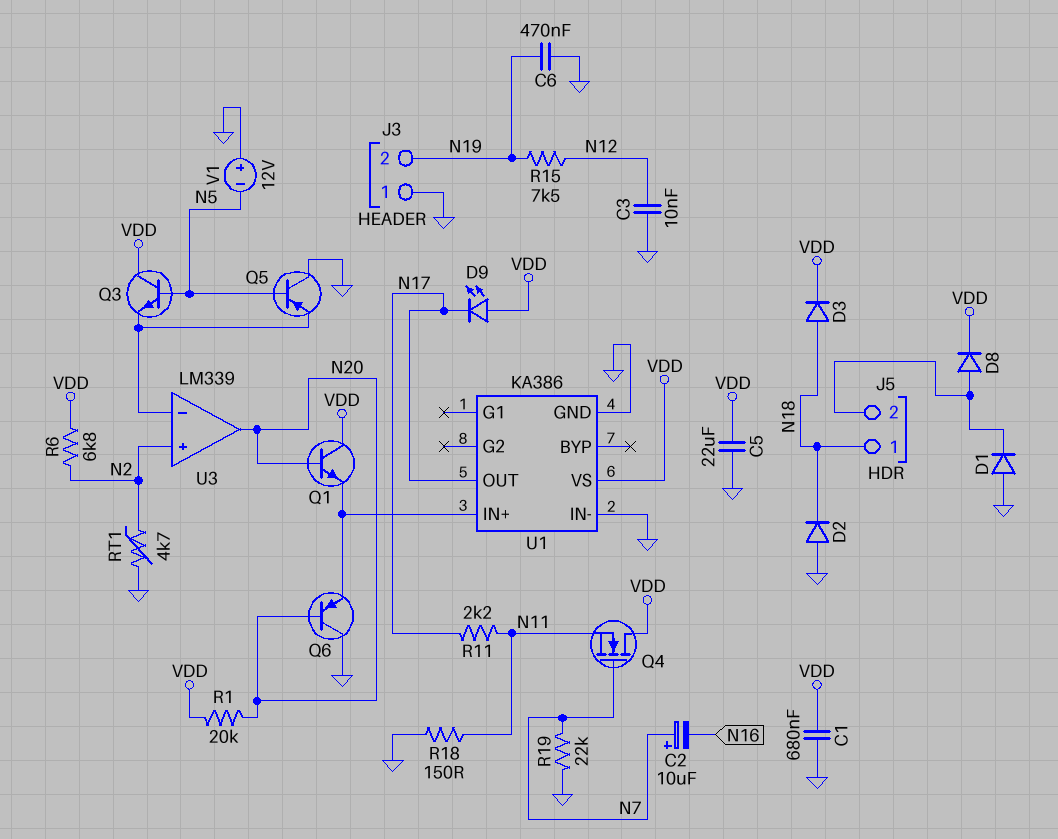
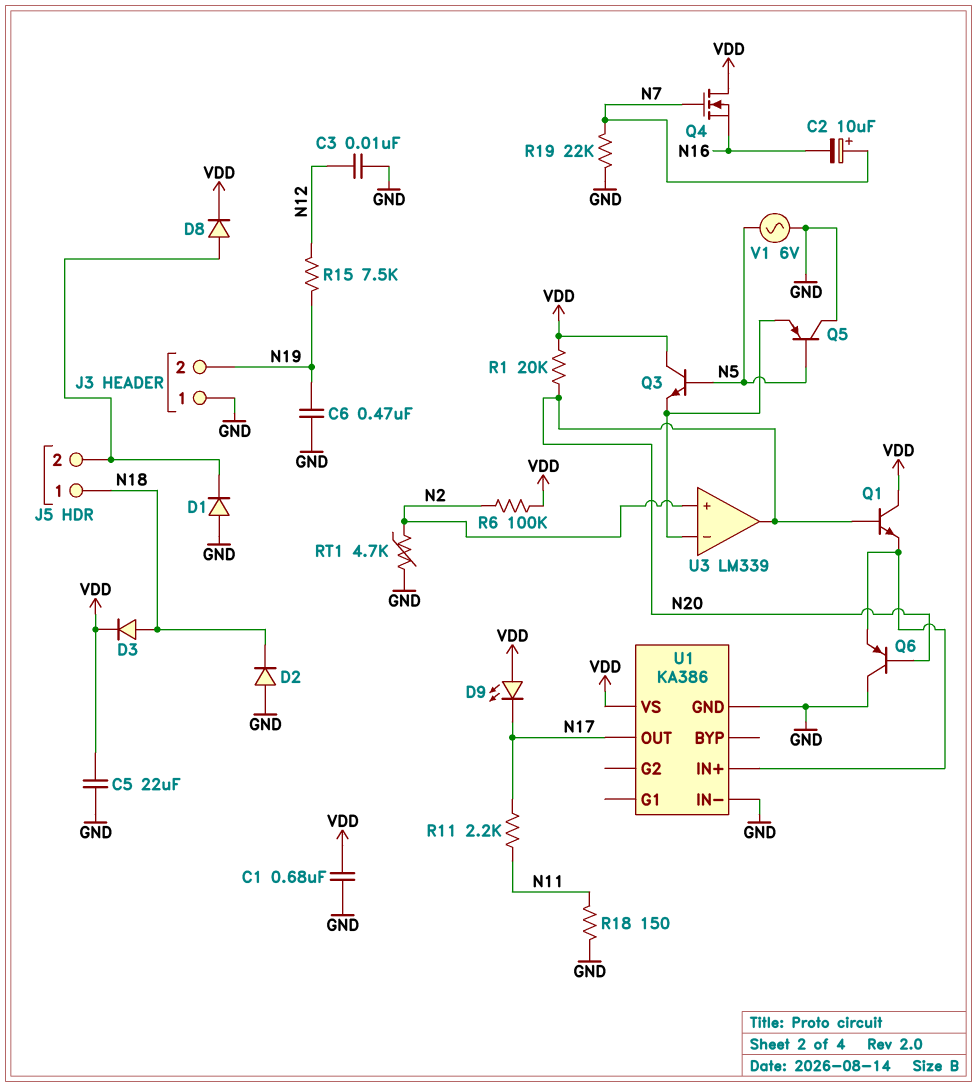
Q4: NMOS (G N7, D VDD, S N11) -> NMOS (G N7, D VDD, S N16)
R6: 6.8k (N2, VDD) -> 100k (N2, VDD)
V1: 12V (plus GND, minus N5) -> AC 6V (GND, N5)

